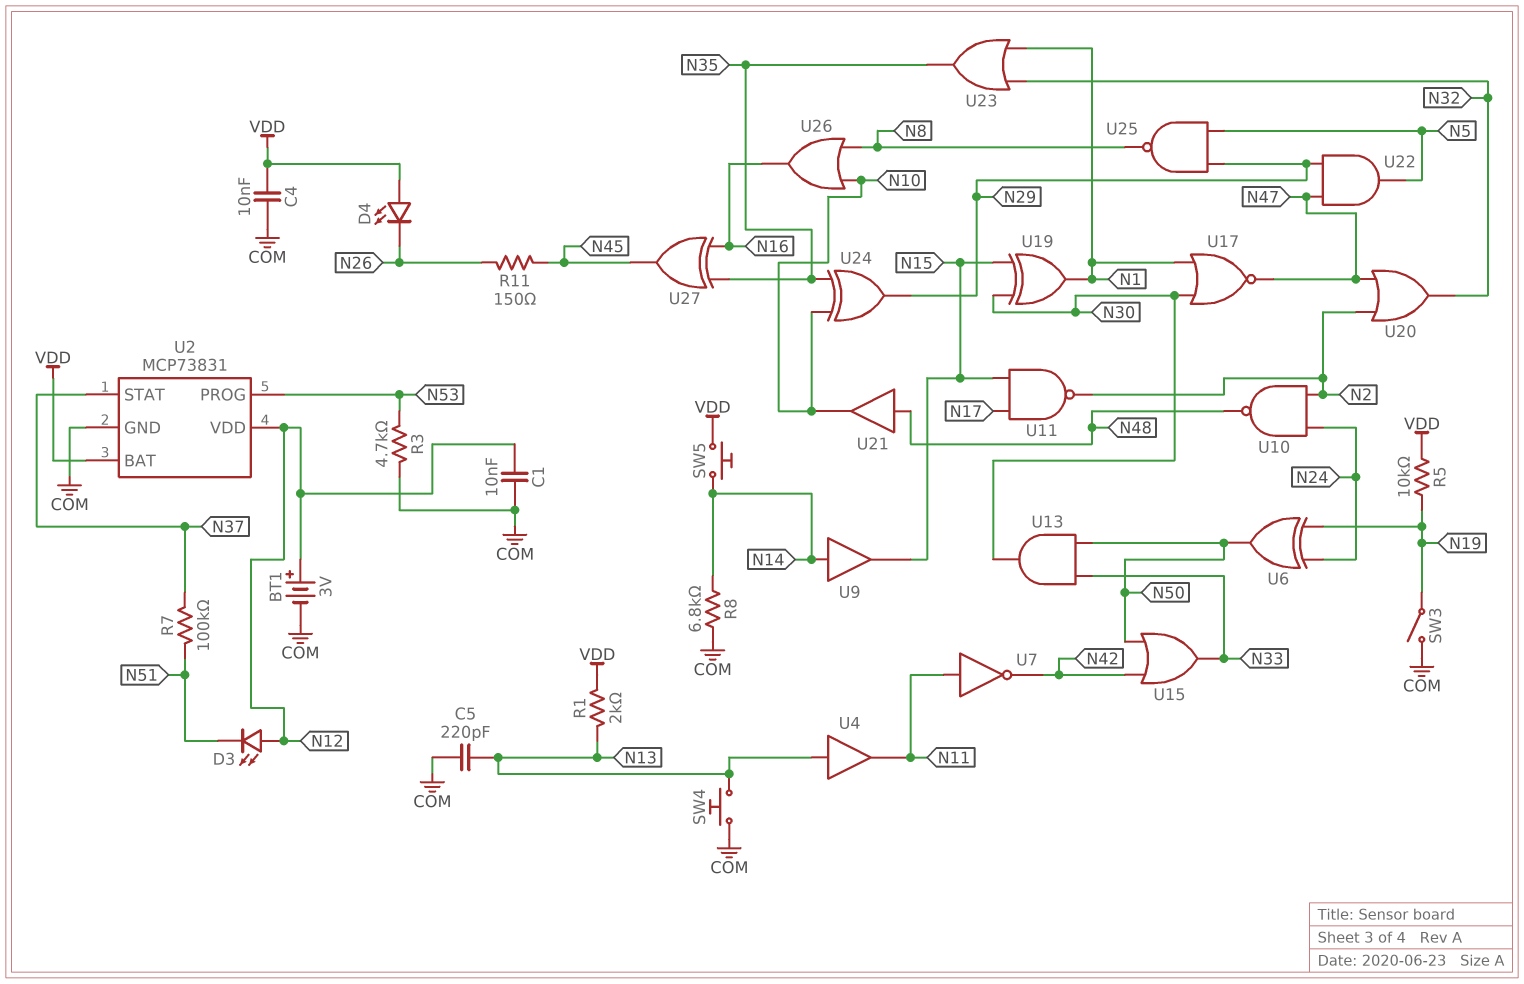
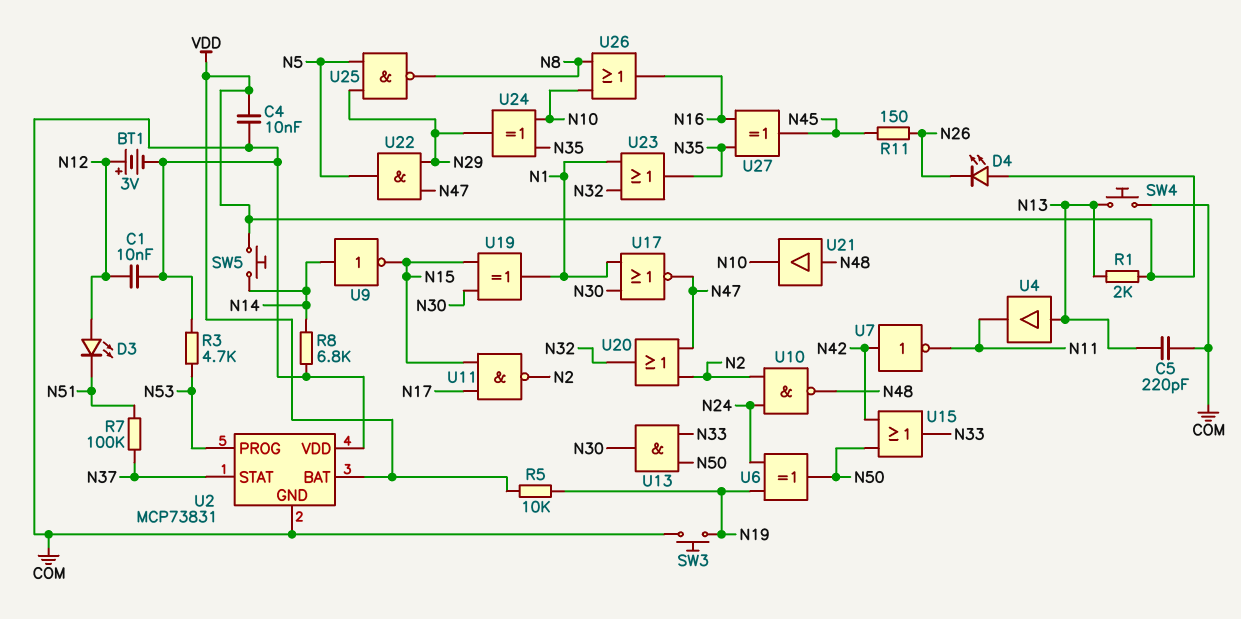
SW3: switch (COM, N19) -> button (COM, N19)
U2 pin VDD: N12 -> COM
U7: NOT (in N11, out N42) -> NOT (in N42, out N11)
U9: buffer (in N14, out N15) -> NOT (in N14, out N15)

